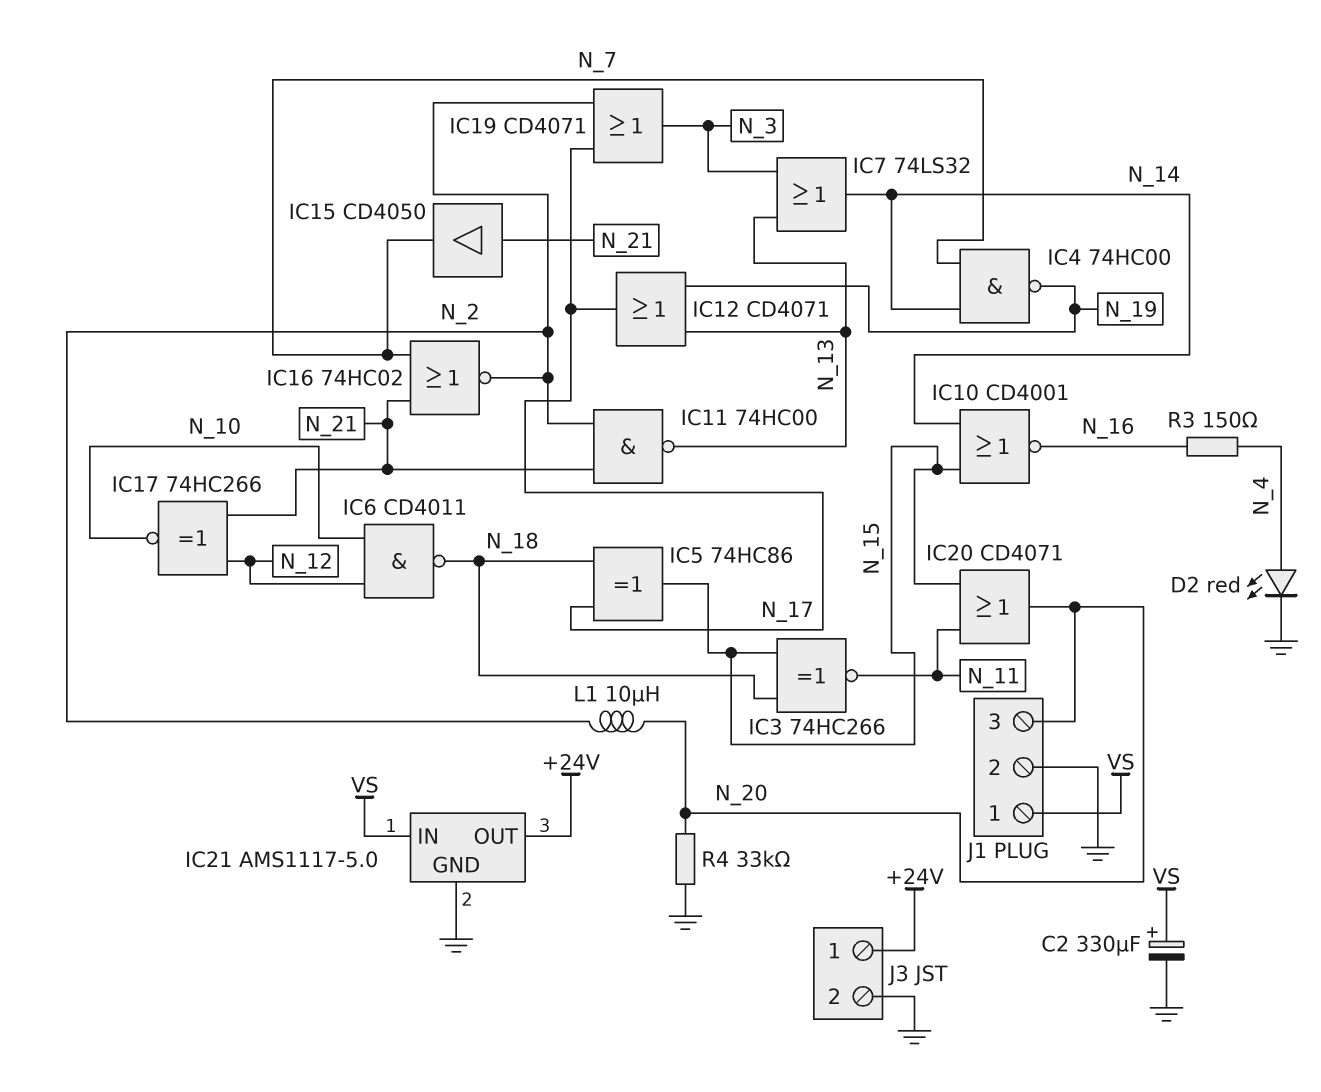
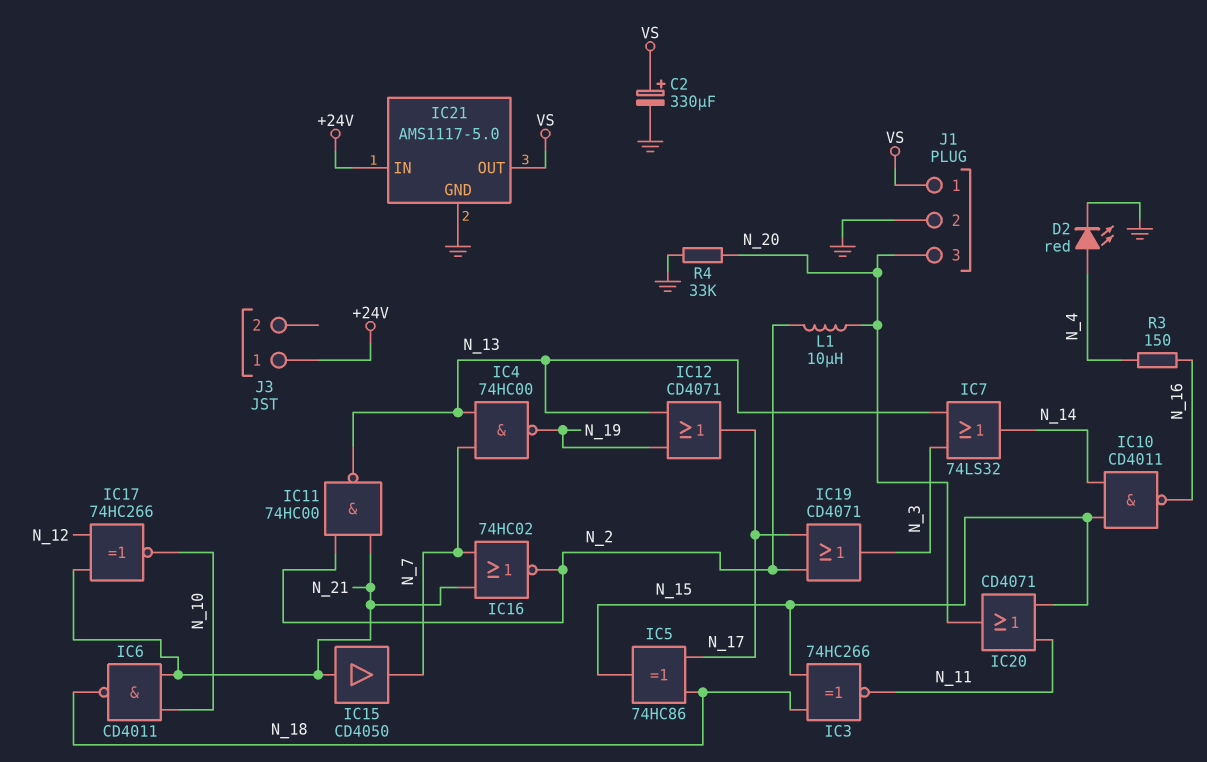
IC4: NAND 74HC00 (in N_7, in N_14, out N_19) -> NAND 74HC00 (in N_7, in N_13, out N_19)
IC6: NAND CD4011 (in N_10, in N_12, out N_18) -> NAND CD4011 (in N_10, in N_21, out N_18)
IC10: NOR CD4001 (in N_14, in N_15, out N_16) -> NAND CD4011 (in N_14, in N_15, out N_16)
IC21 pin IN: VS -> +24V
IC21 pin OUT: +24V -> VS
J3 pin 2: GND -> none

